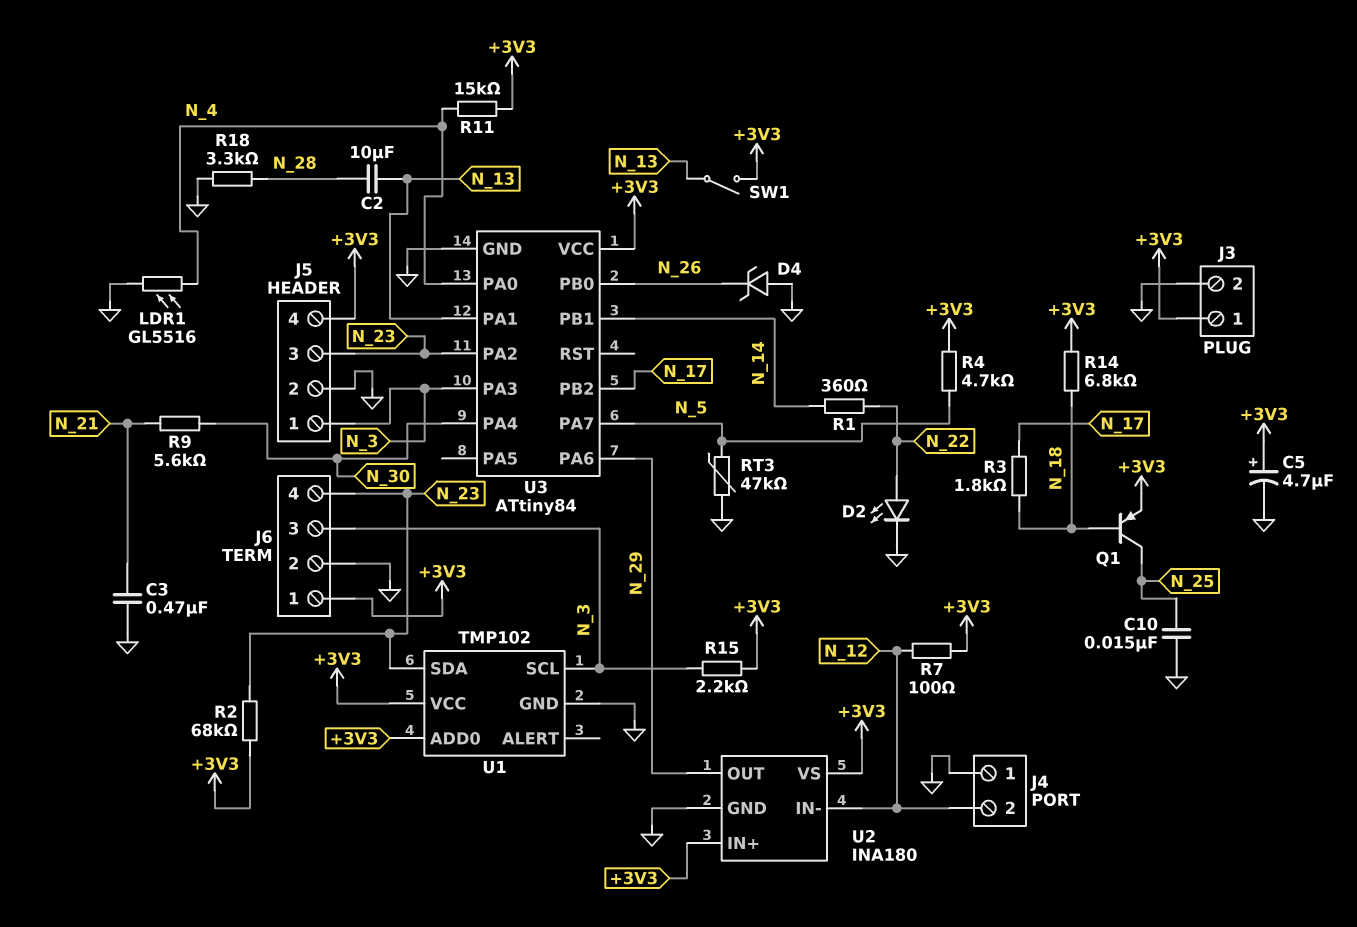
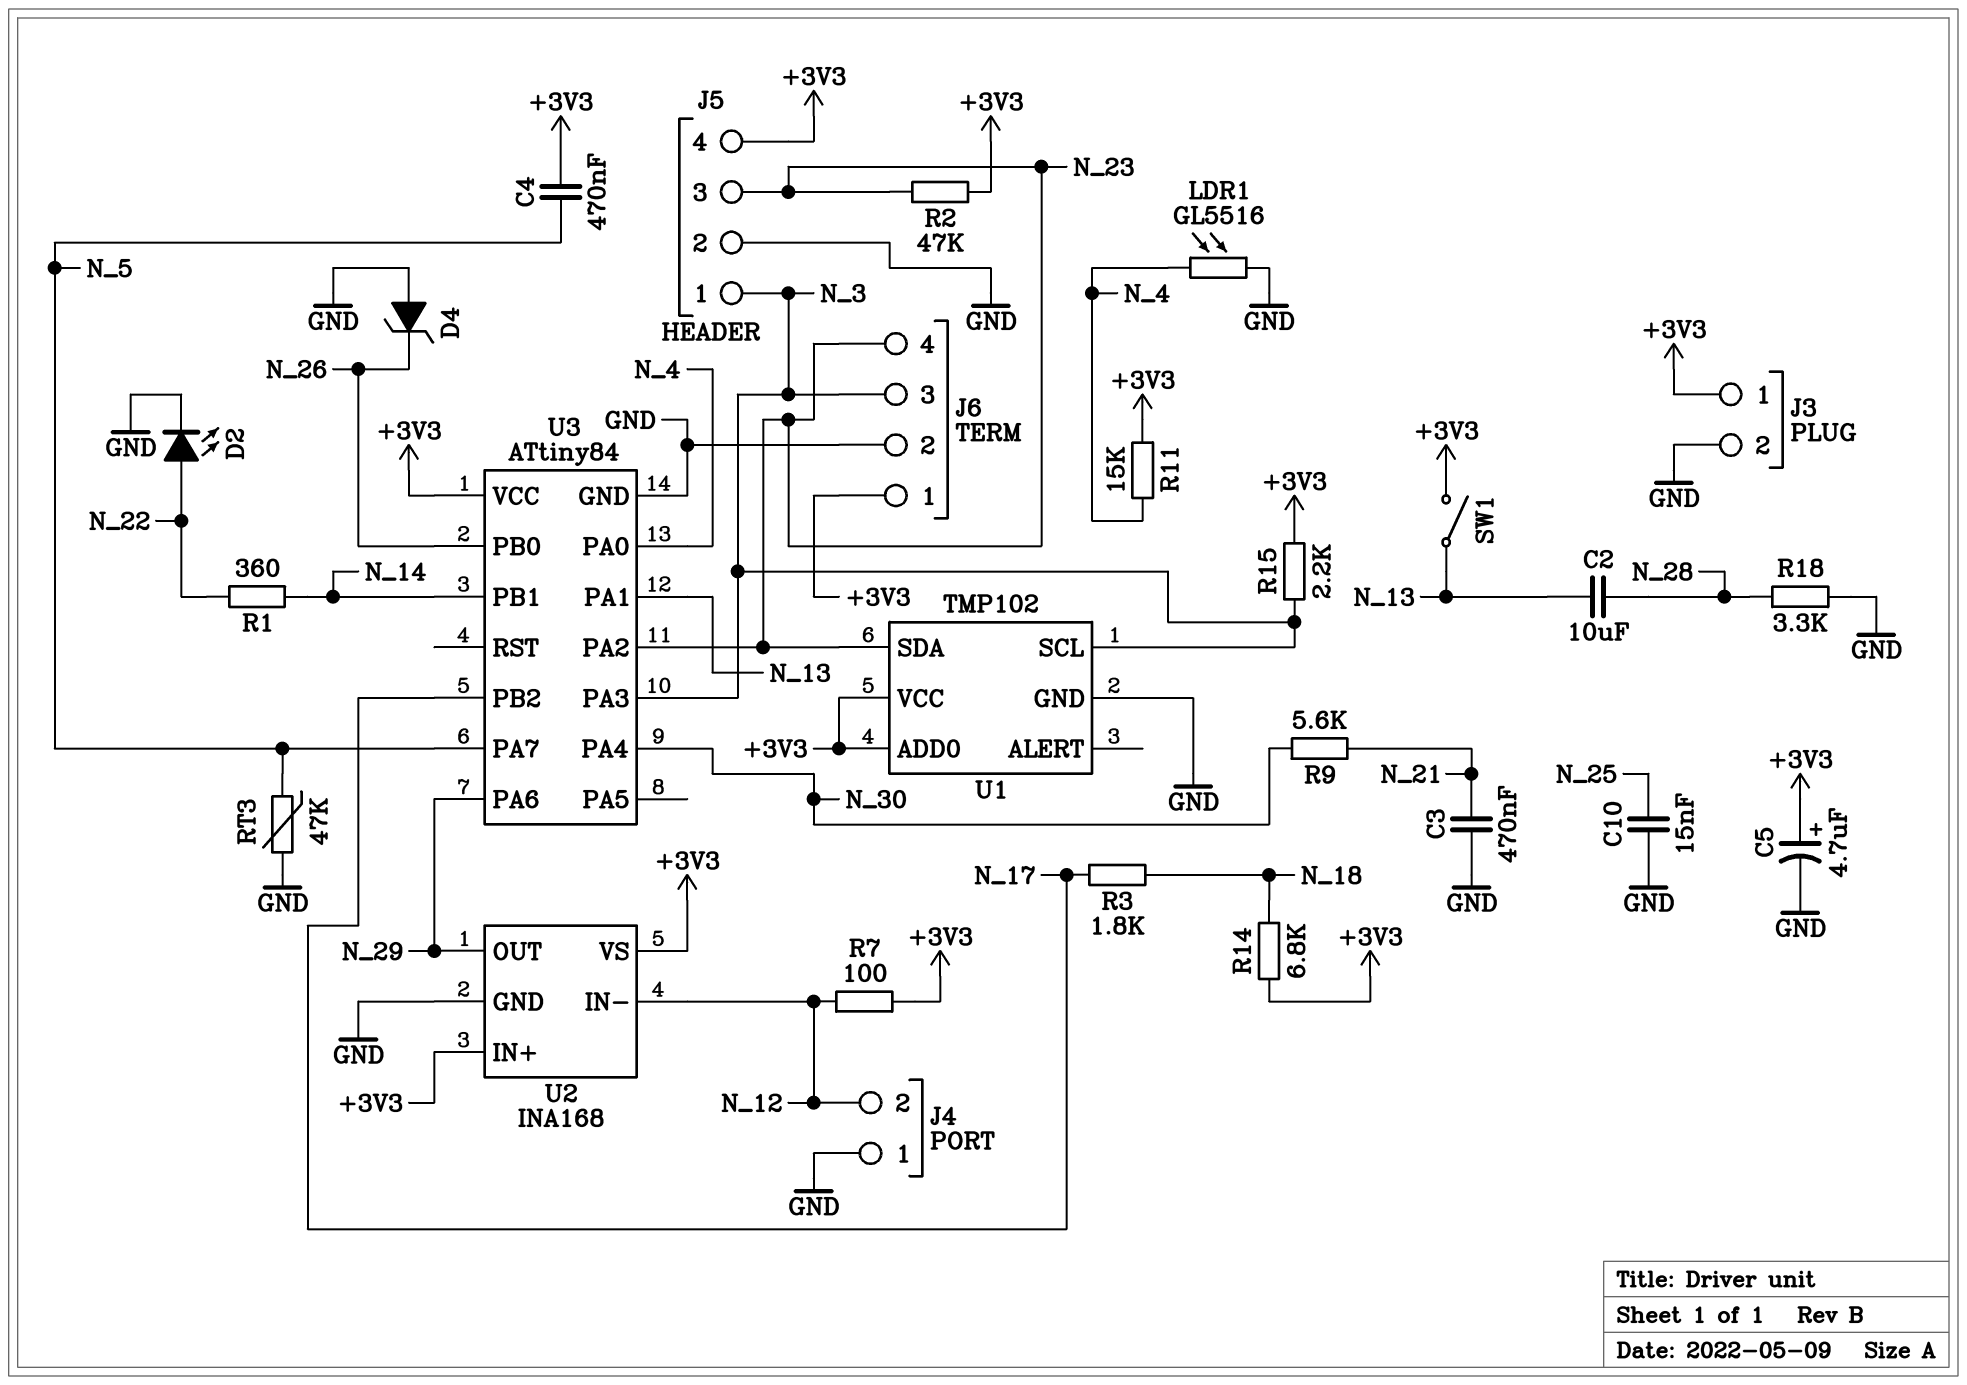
C4: none -> 470nF (+3V3, N_5)
Q1: PNP (B N_18, C N_25, E +3V3) -> none
R2: 68k (+3V3, N_23) -> 47k (+3V3, N_23)
R4: 4.7k (+3V3, N_5) -> none
U2: INA180 -> INA168

